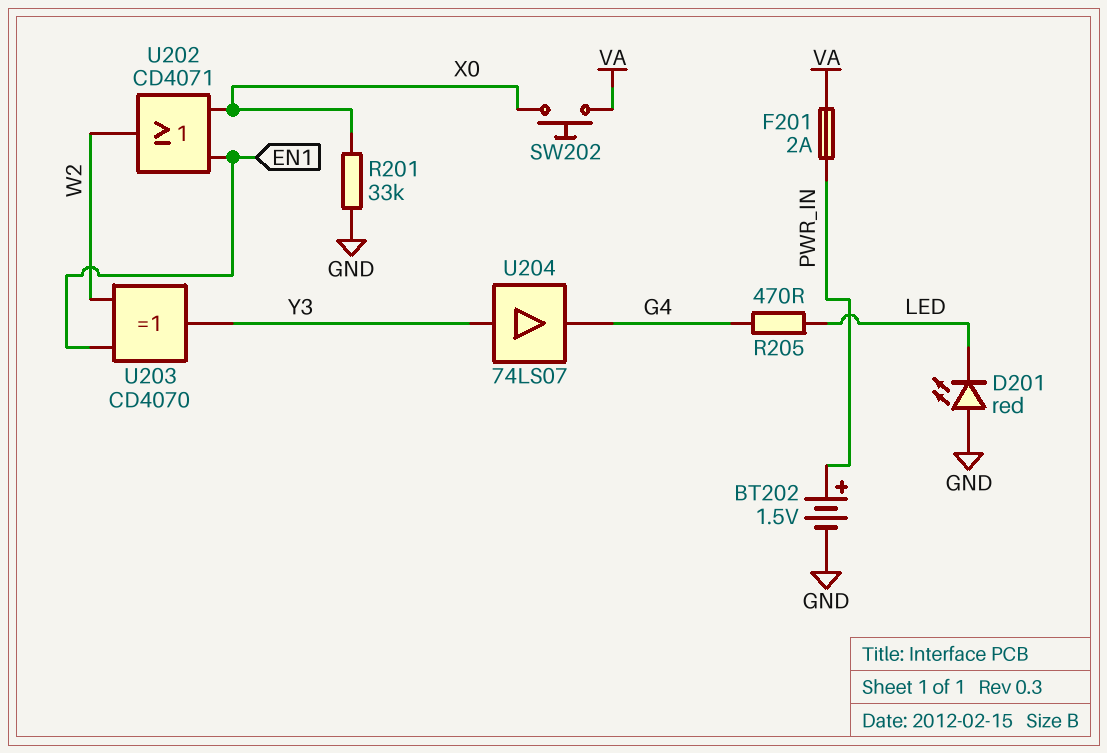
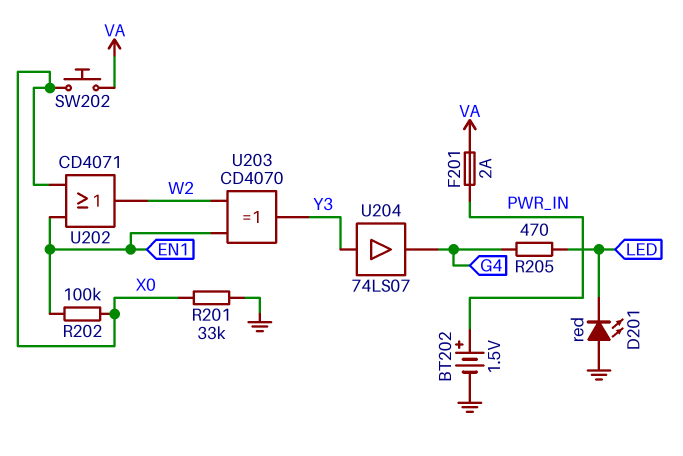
R202: none -> 100k (EN1, X0)

